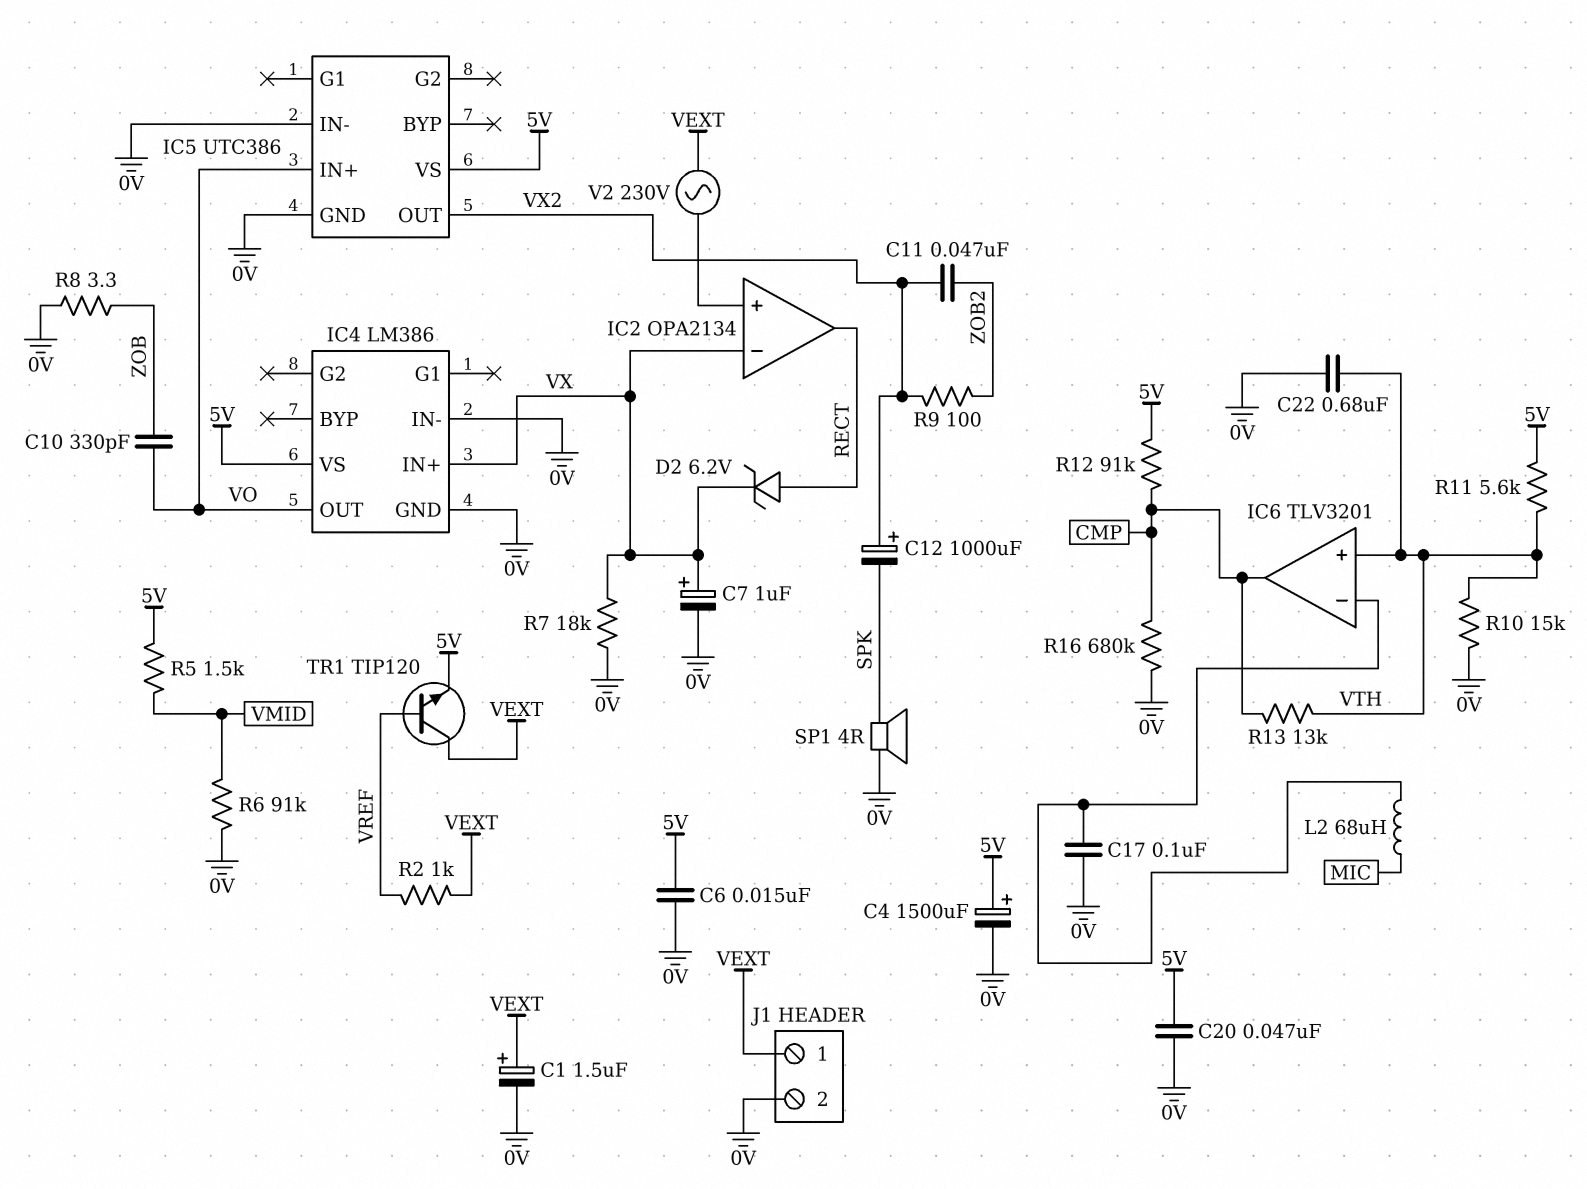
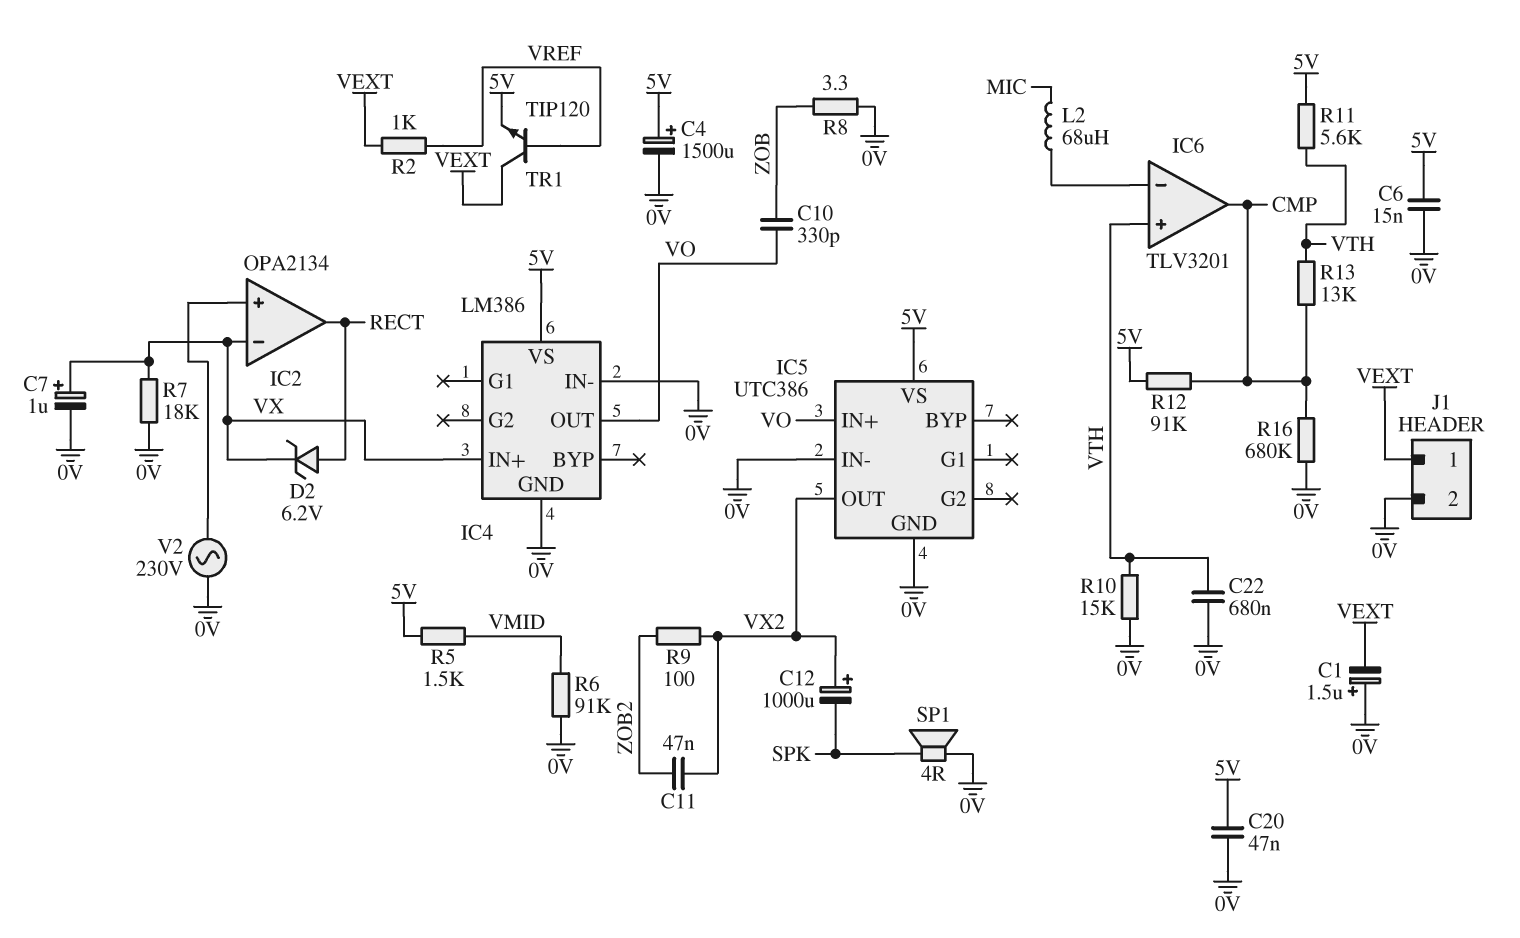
C1: 1.5uF (plus VEXT, minus 0V) -> 1.5uF (plus 0V, minus VEXT)
C17: 100nF (0V, IC6/in-) -> none
V2: AC 230V (IC2/in+, VEXT) -> AC 230V (0V, IC2/in+)

